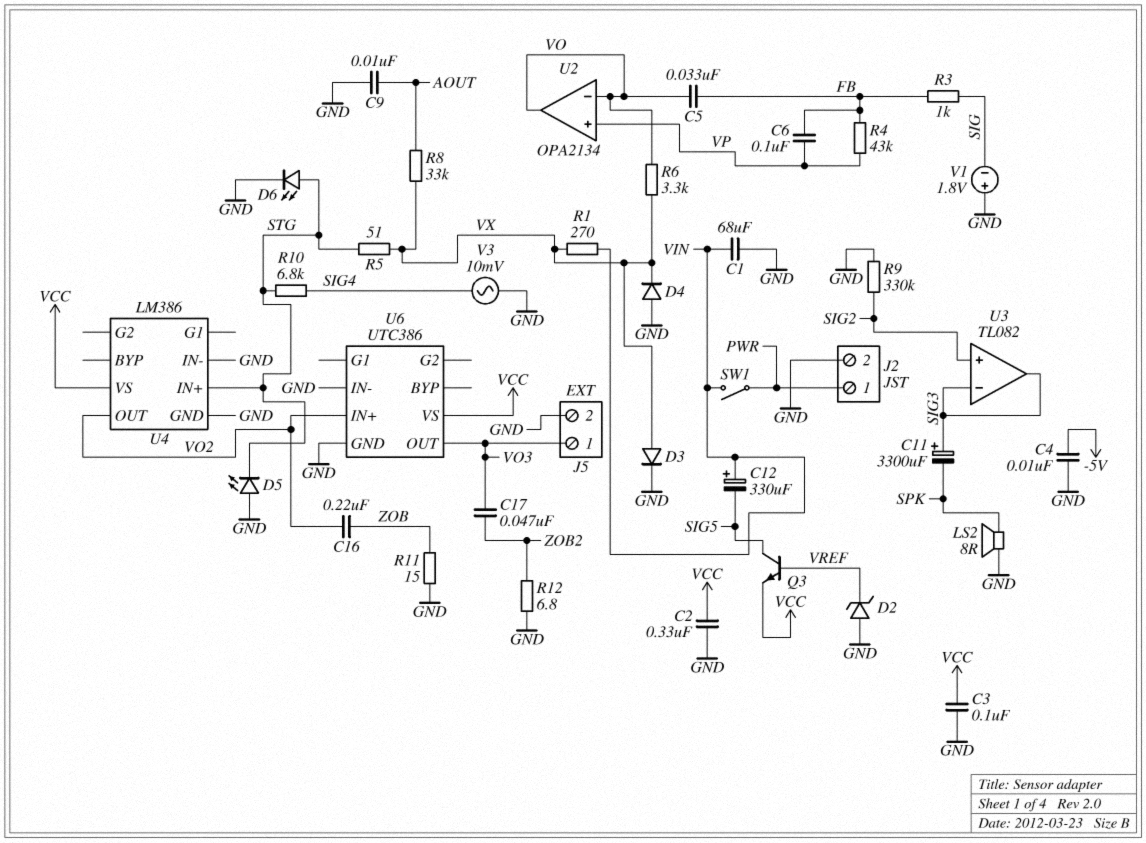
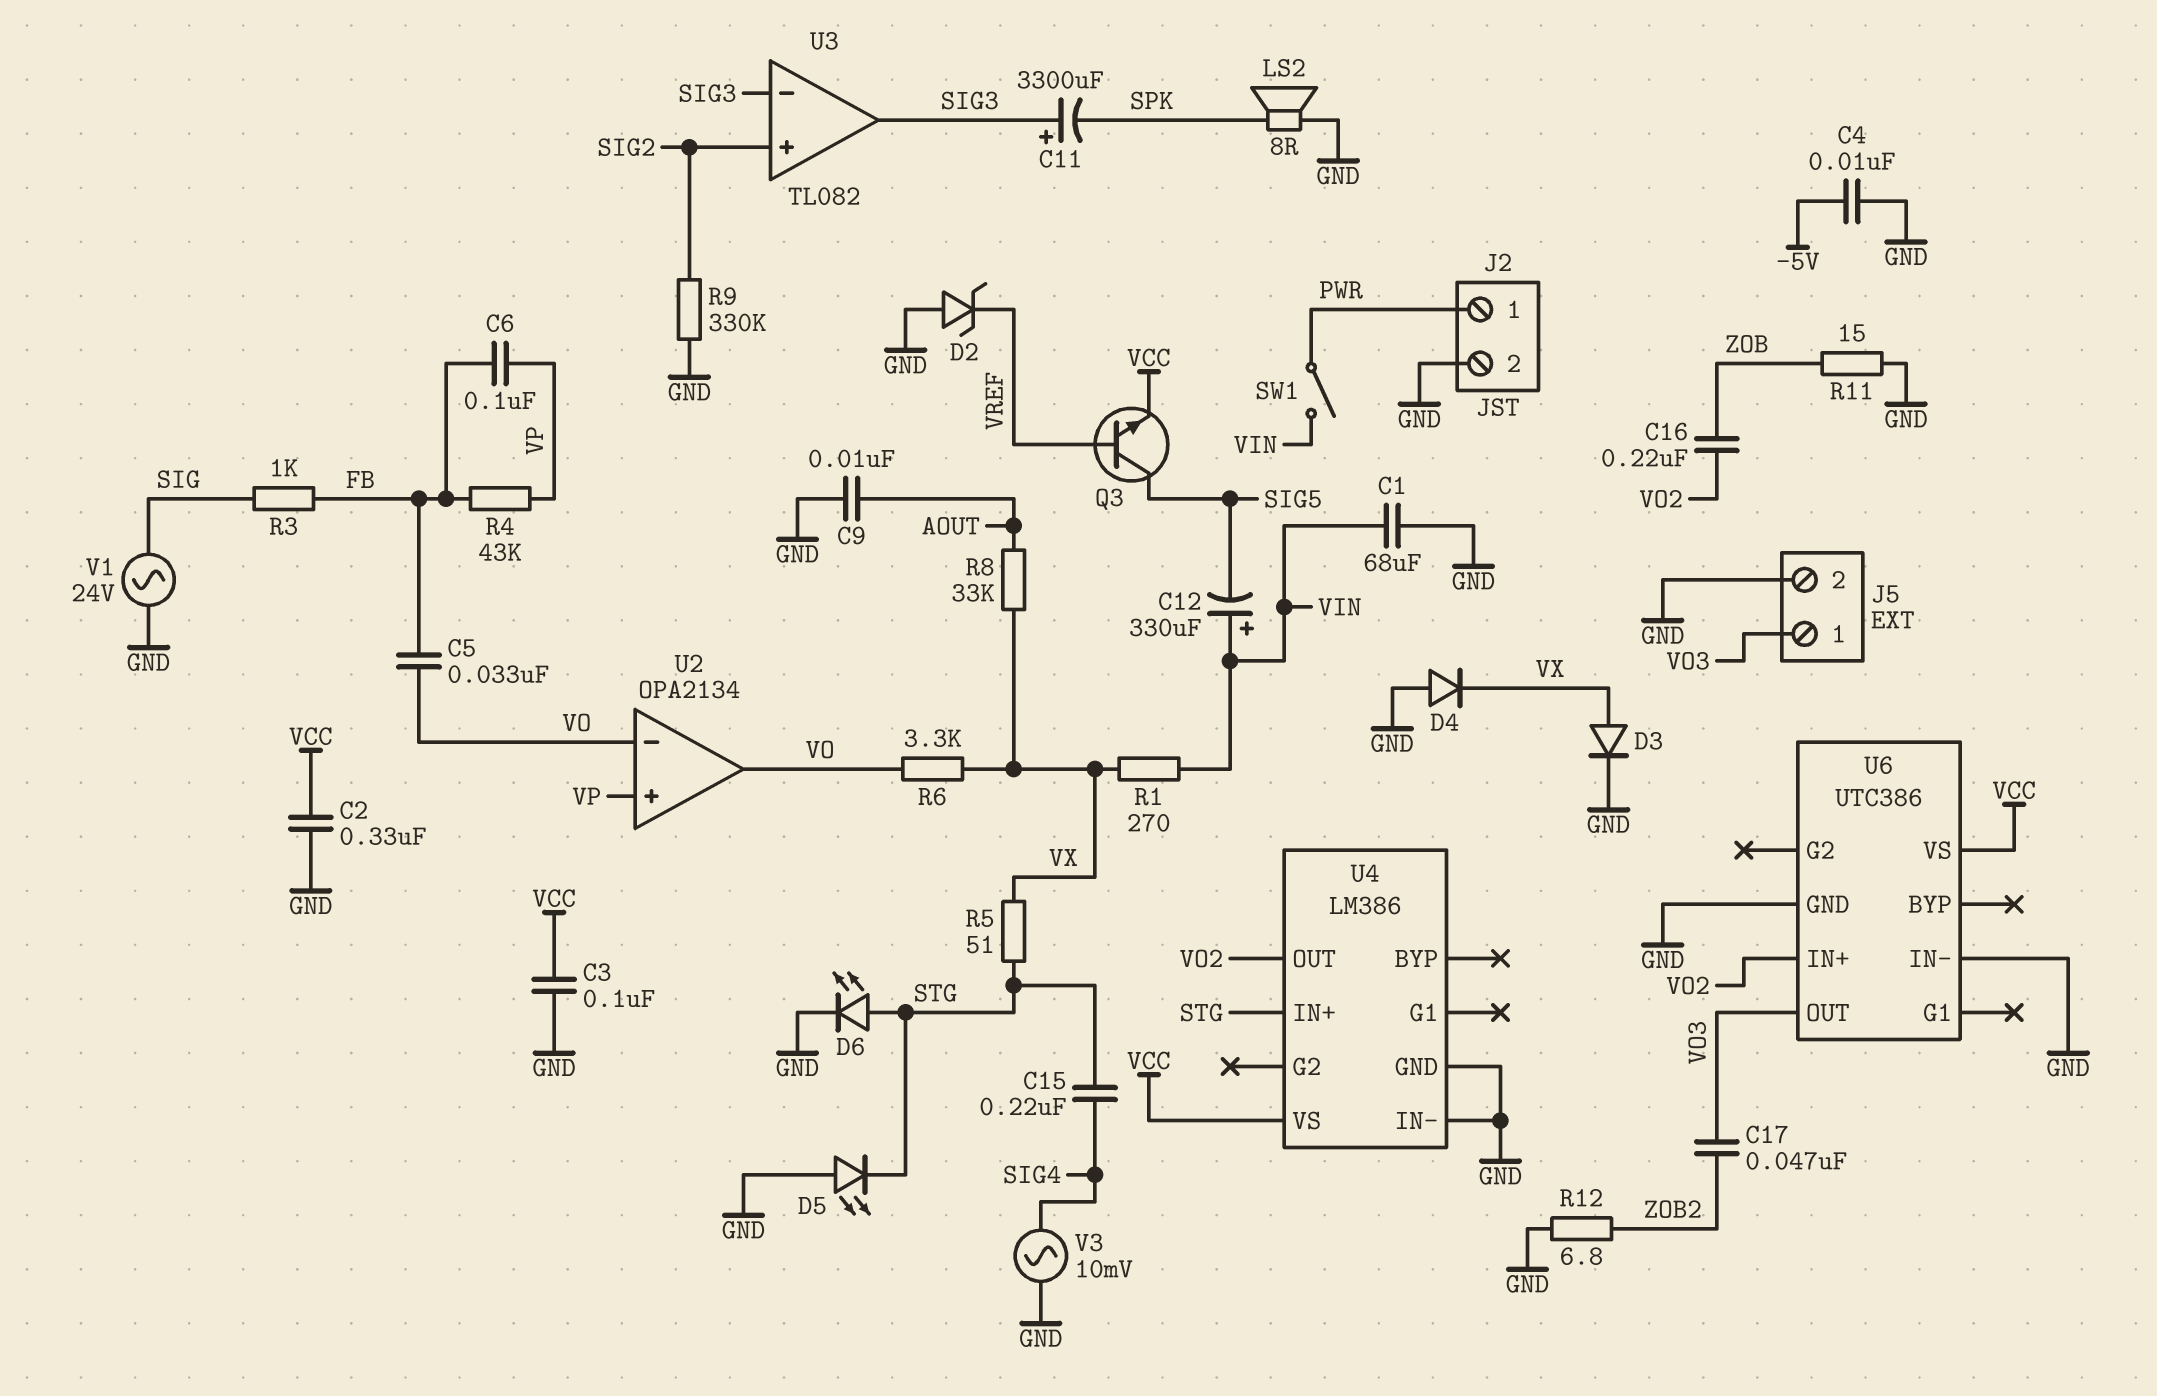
C15: none -> 220nF (SIG4, STG)
R10: 6.8k (SIG4, STG) -> none
V1: 1.8V (plus GND, minus SIG) -> AC 24V (GND, SIG)

